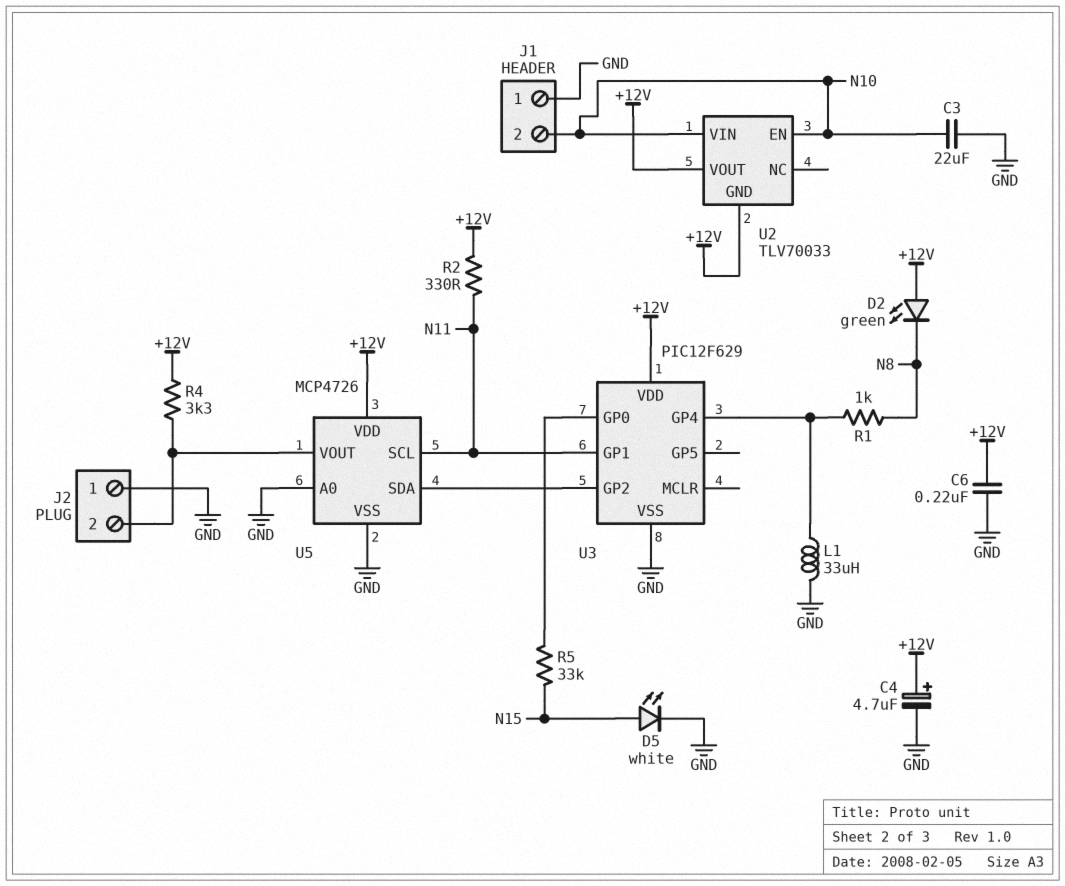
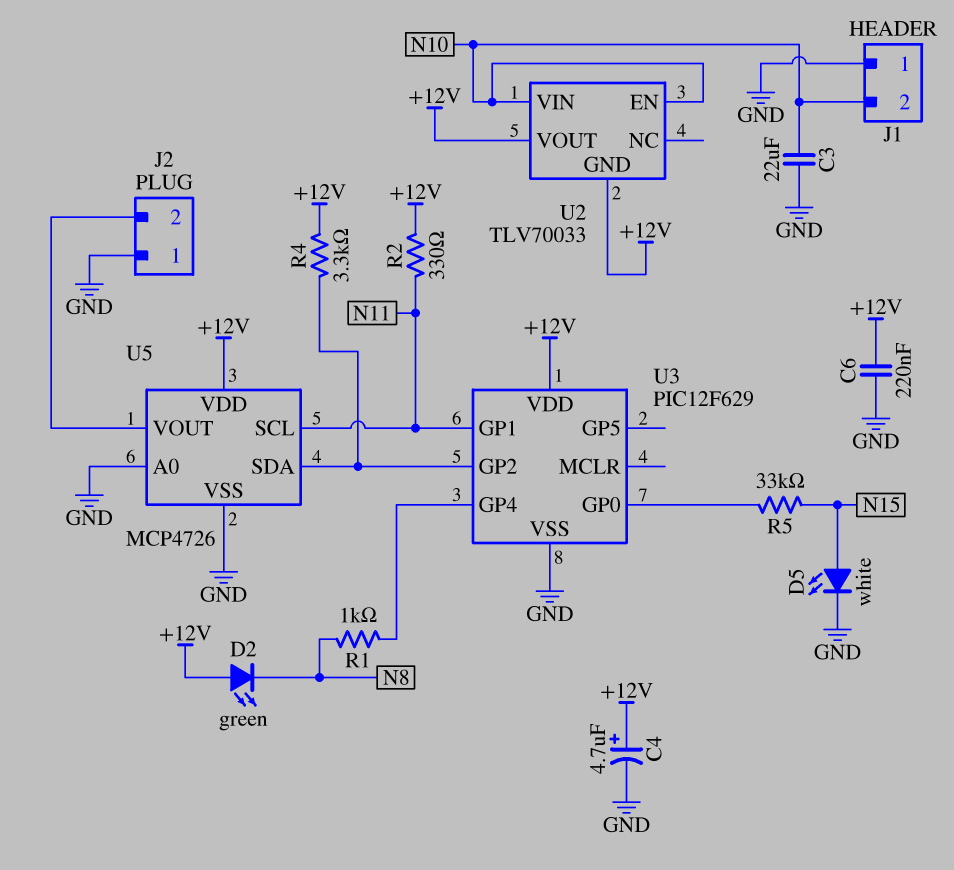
L1: 33uH (GND, U3/GP4) -> none
R4: 3.3k (+12V, J2/2) -> 3.3k (+12V, U3/GP2)

